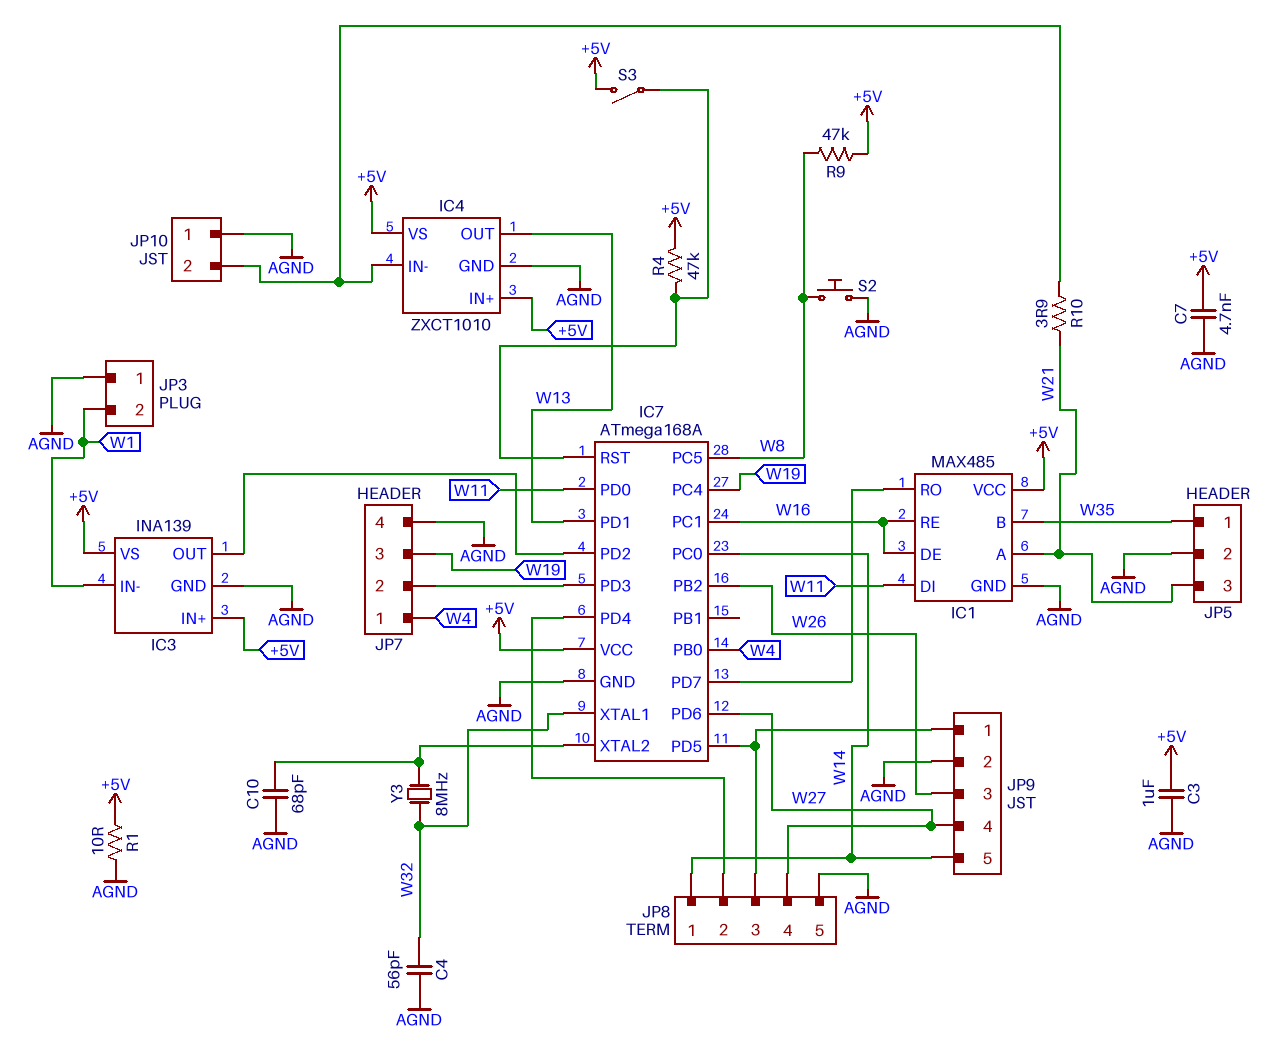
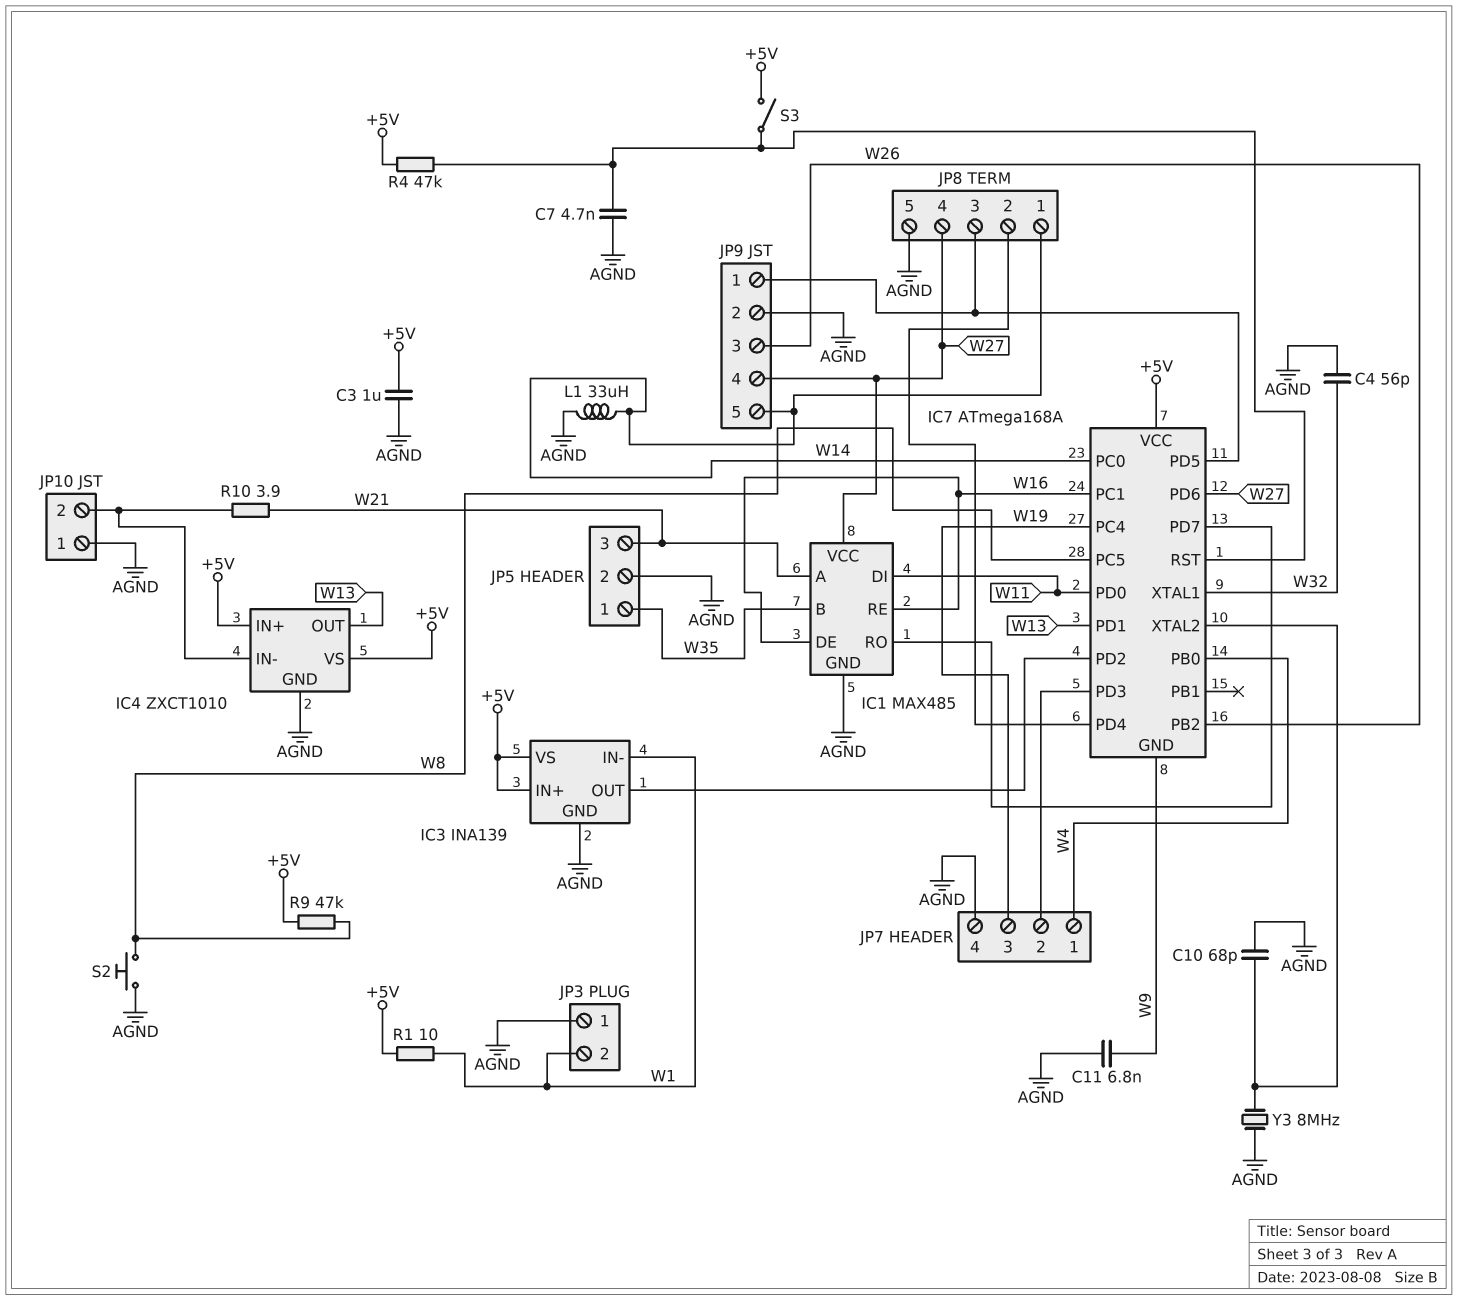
C7: 4.7nF (+5V, AGND) -> 4.7nF (AGND, IC7/RST)
C11: none -> 6.8nF (AGND, W9)
IC1 pin VCC: +5V -> W27
IC7 pin GND: AGND -> W9
L1: none -> 33uH (AGND, W14)
R1: 10 (+5V, AGND) -> 10 (+5V, W1)
Y3: 8MHz (IC7/XTAL2, W32) -> 8MHz (AGND, IC7/XTAL2)

